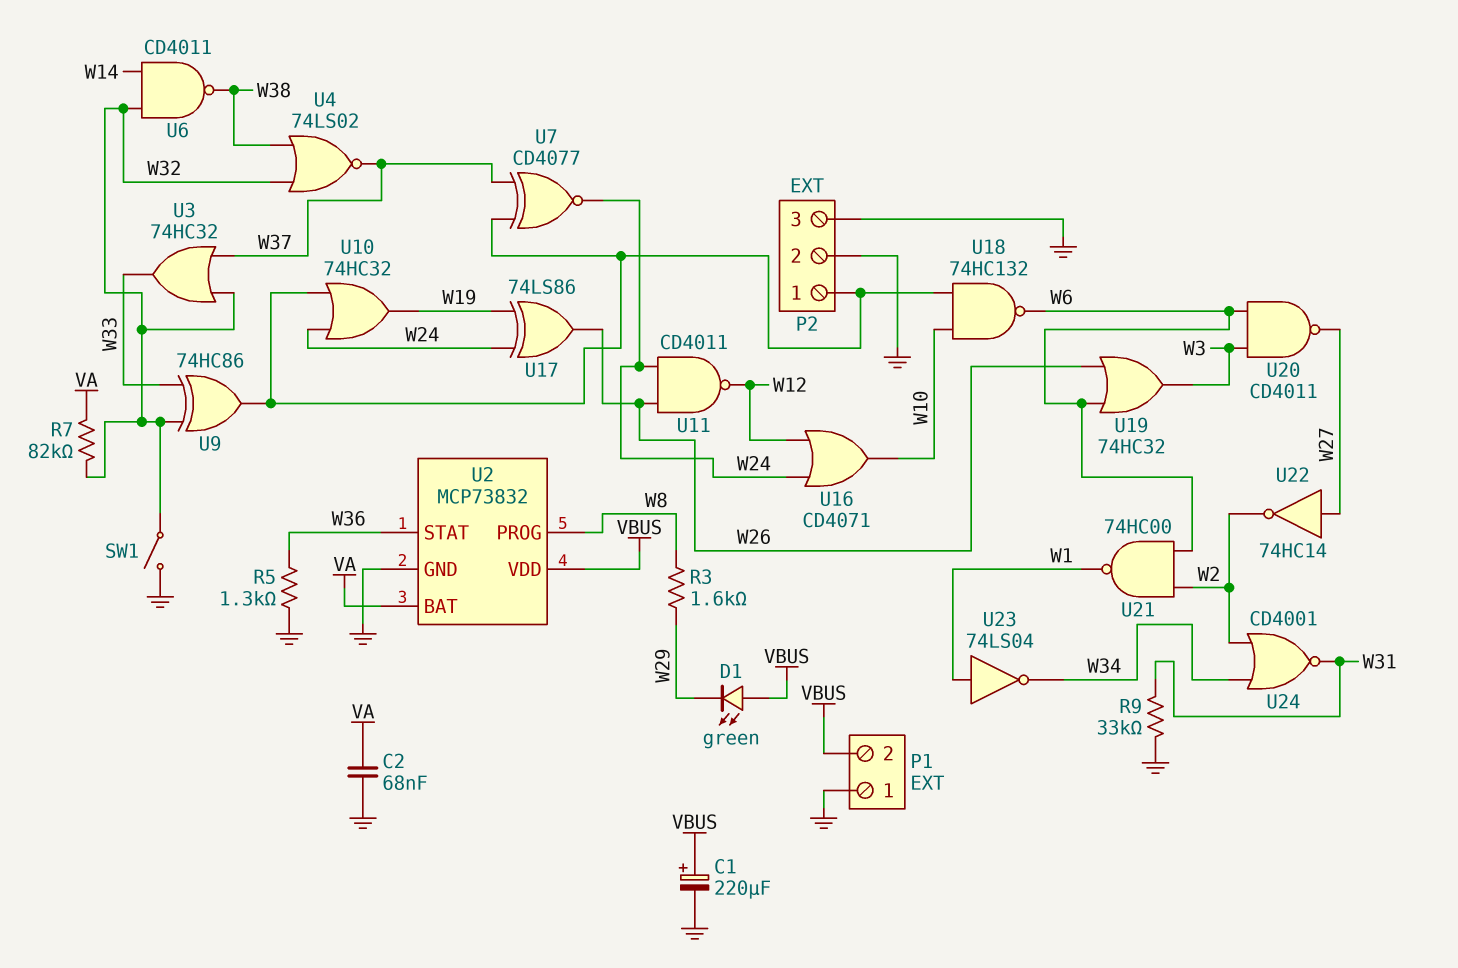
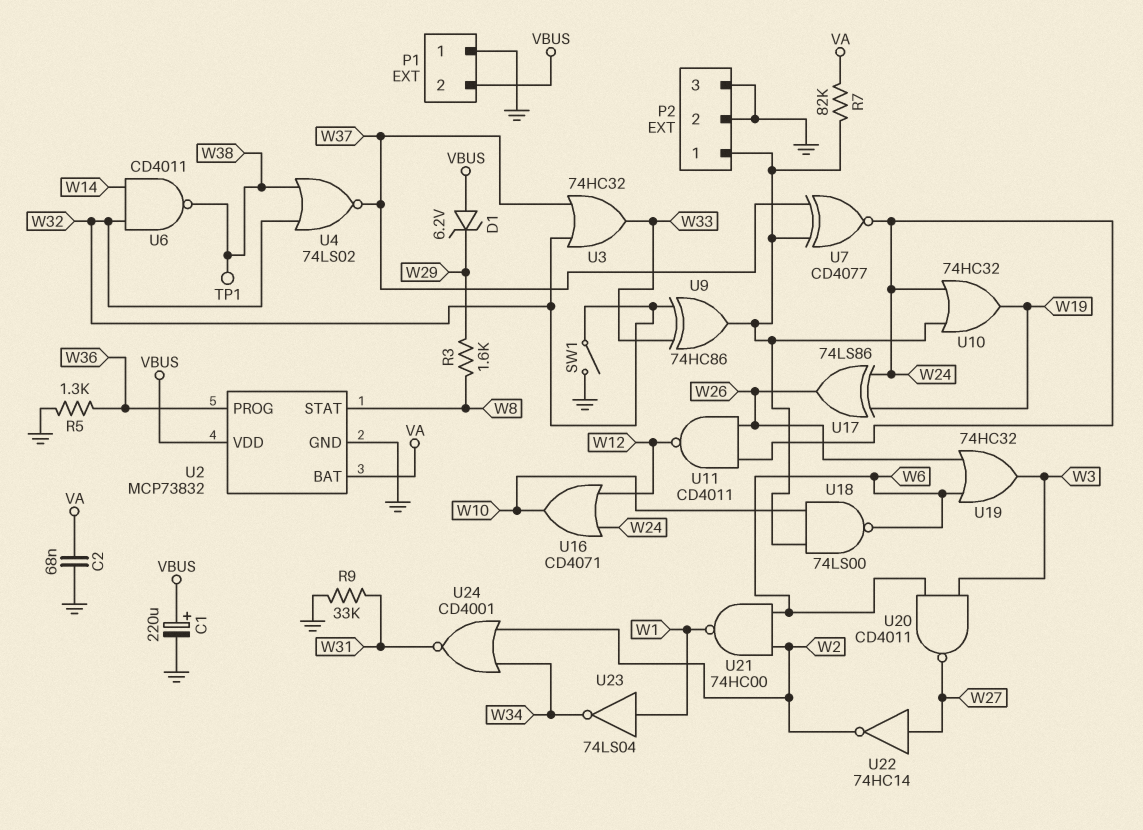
D1: LED green (A VBUS, K W29) -> zener 6.2V (A VBUS, K W29)
R7: 82k (VA, W32) -> 82k (P2/1, VA)
TP1: none -> test point (W38)
U2 pin PROG: W8 -> W36
U2 pin STAT: W36 -> W8
U18: NAND 74HC132 (in P2/1, in W10, out W6) -> NAND 74LS00 (in P2/1, in W10, out W6)

